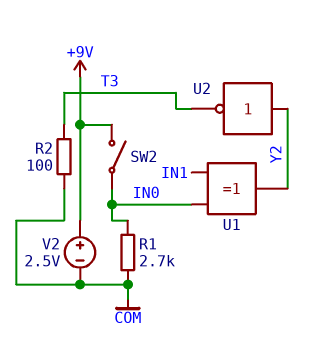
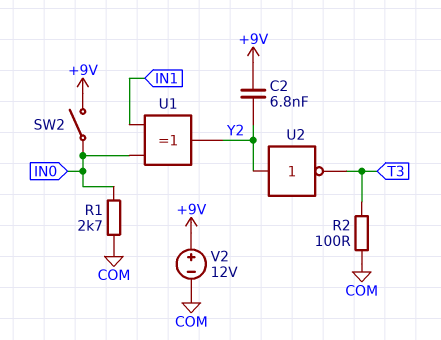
C2: none -> 6.8nF (+9V, Y2)
V2: 2.5V (plus +9V, minus COM) -> 12V (plus +9V, minus COM)

